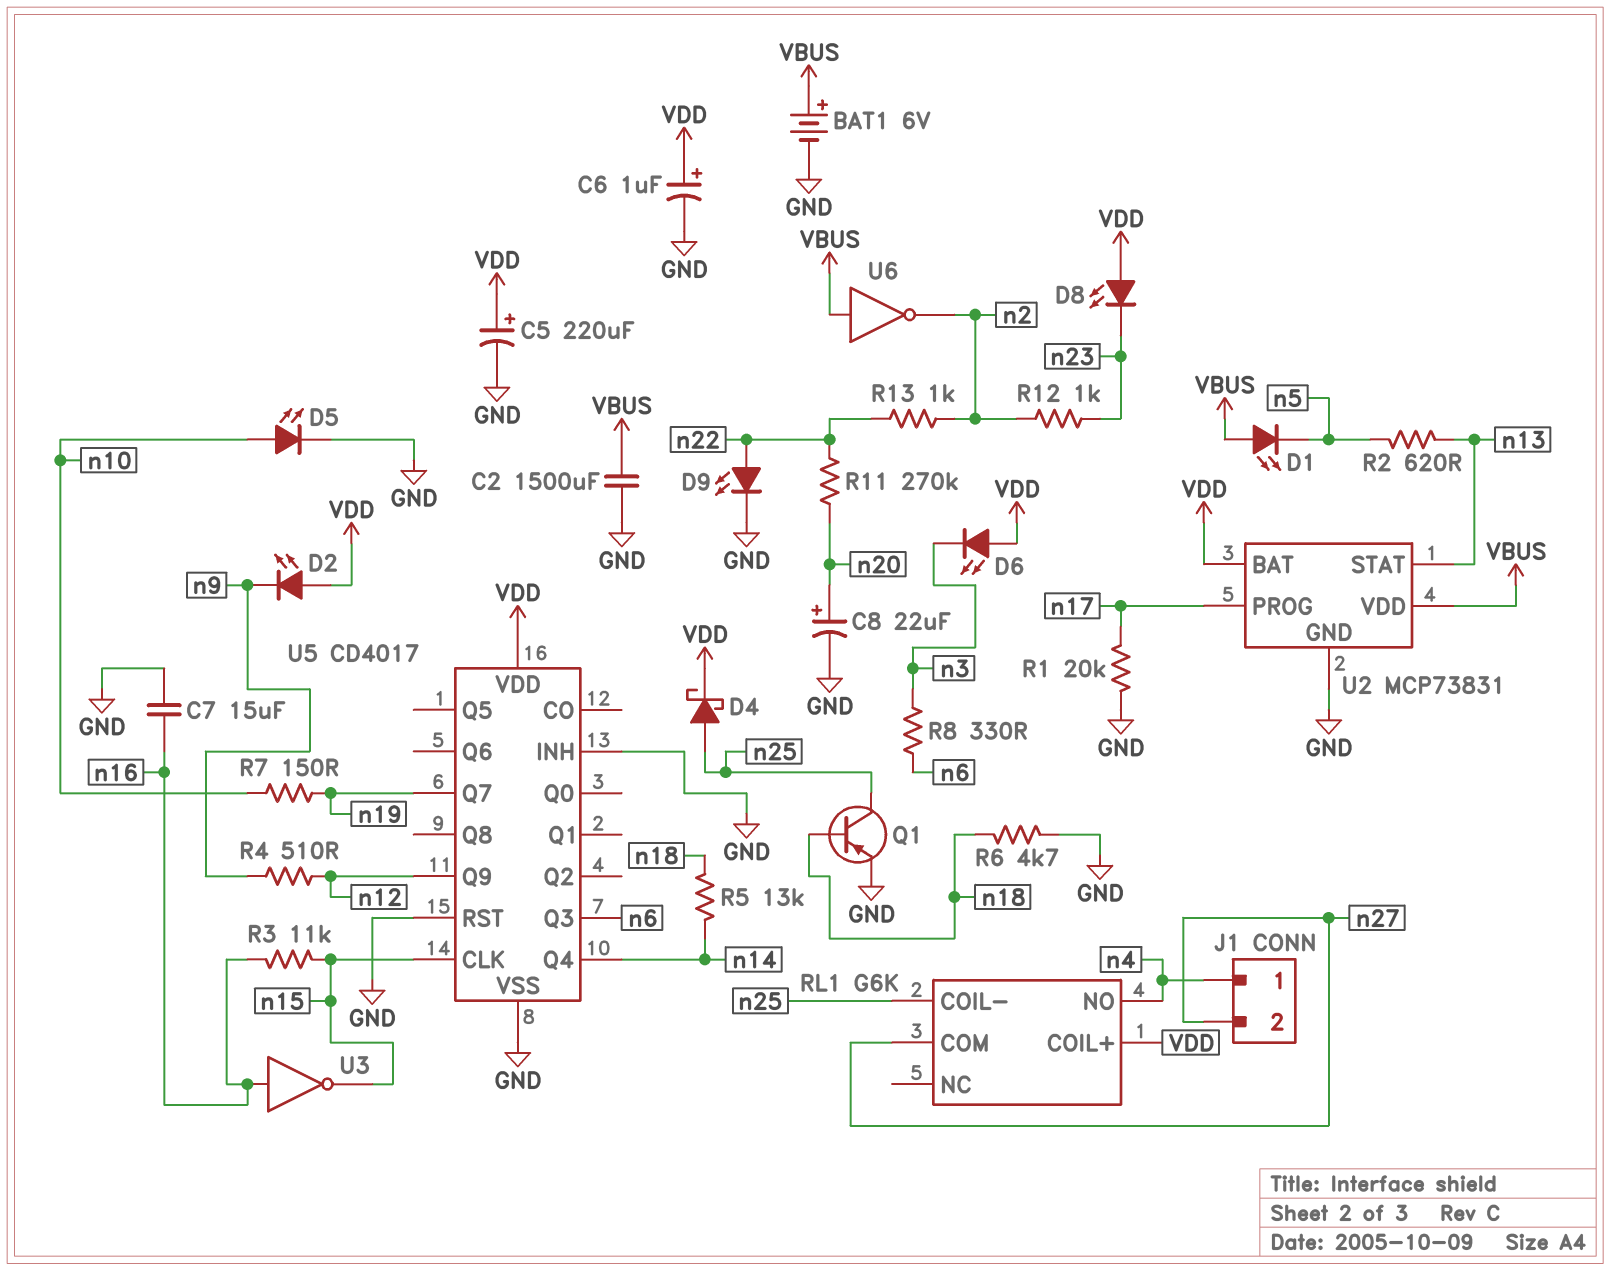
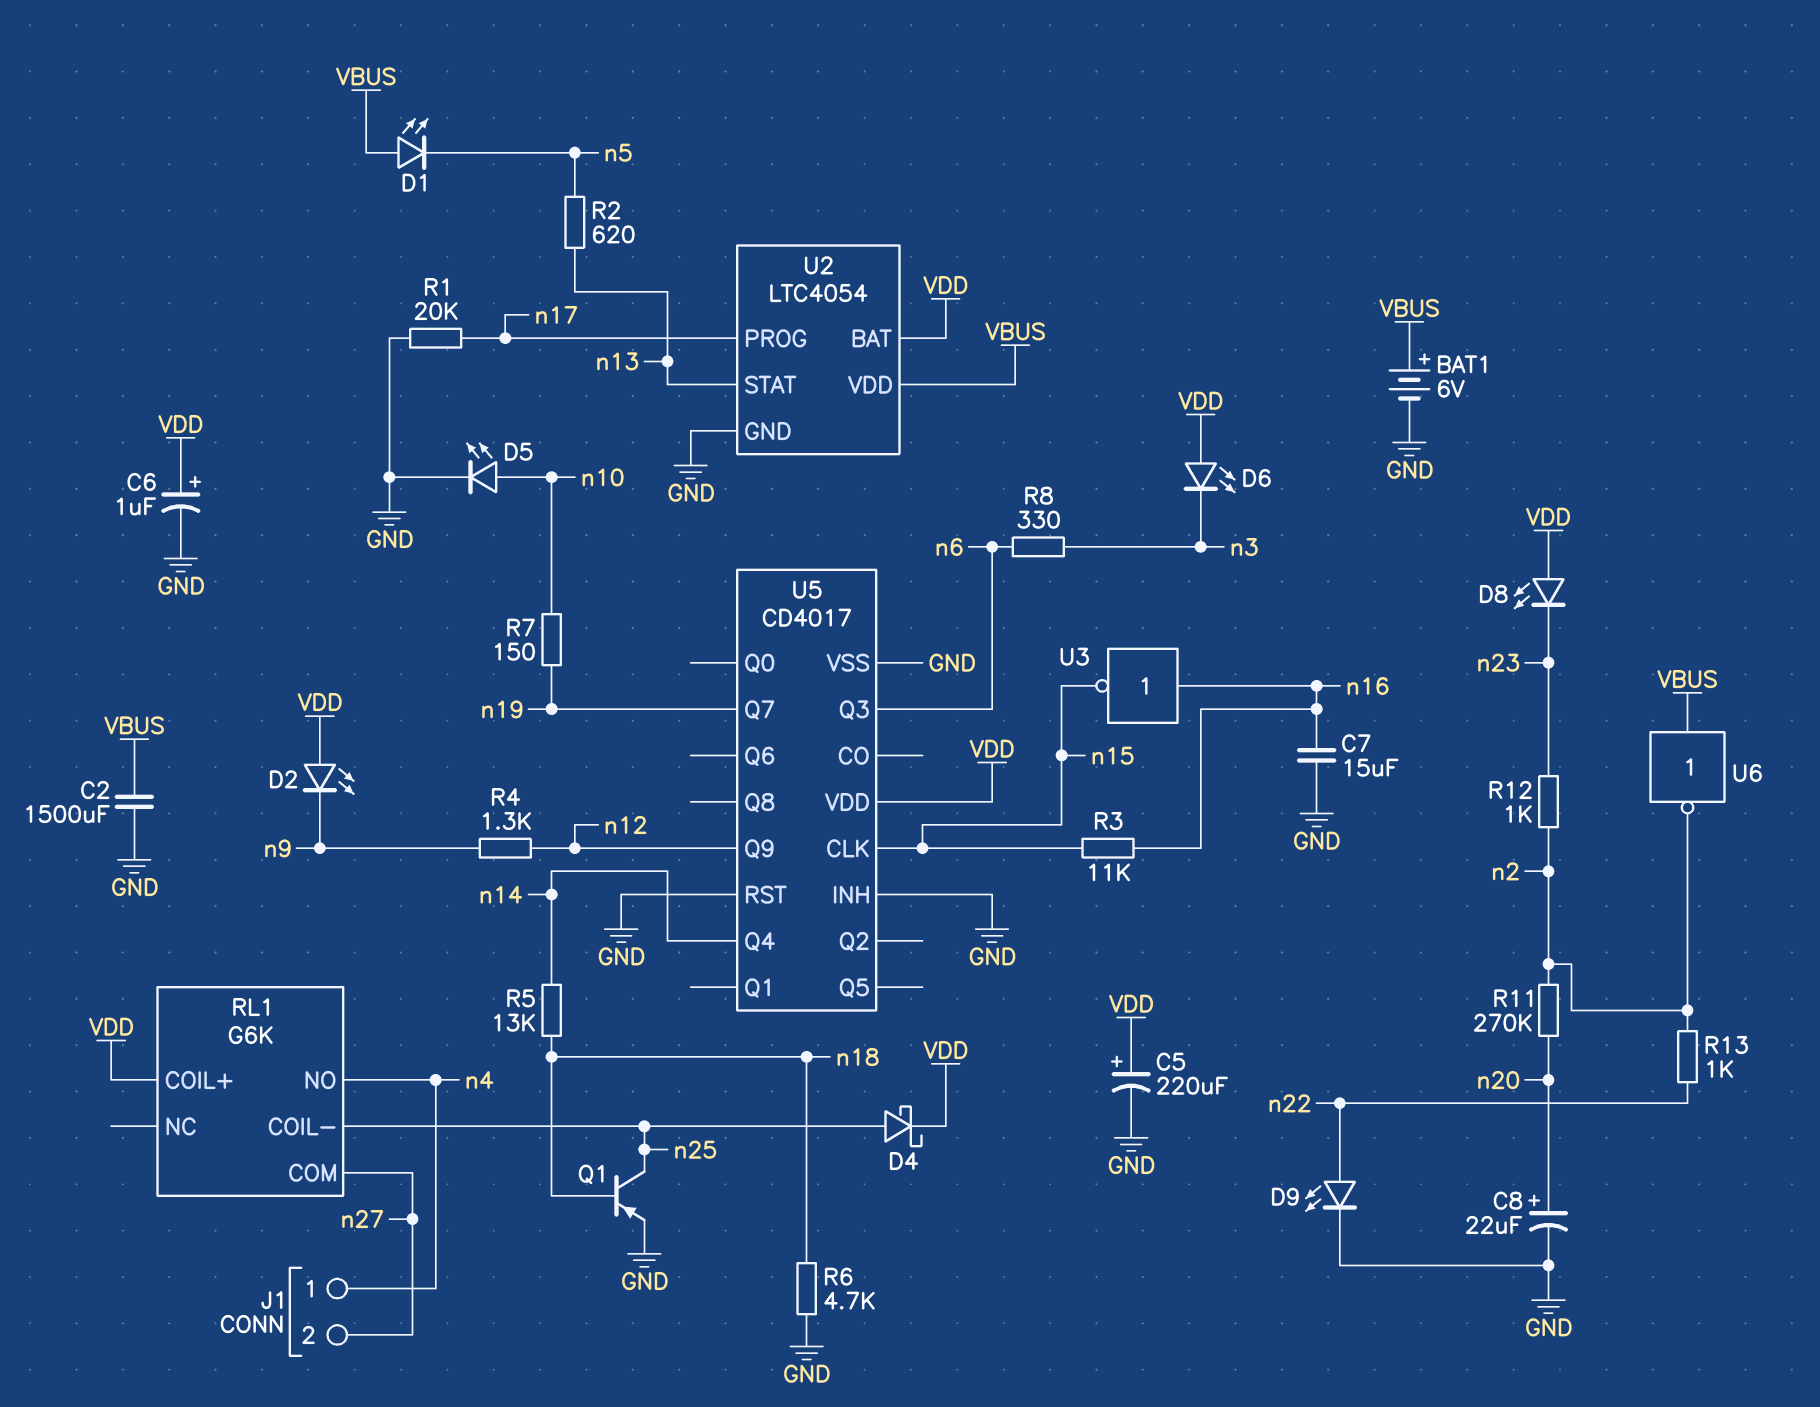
R4: 510 (n9, n12) -> 1.3k (n9, n12)
R11: 270k (n20, n22) -> 270k (n2, n20)
U2: MCP73831 -> LTC4054

